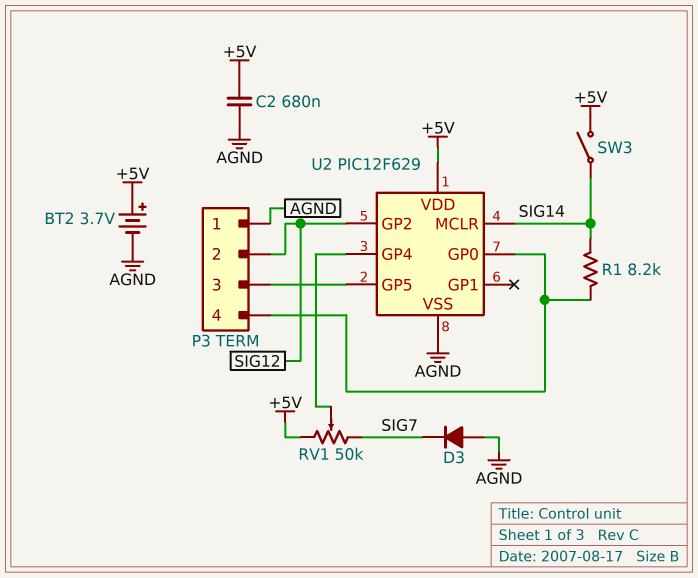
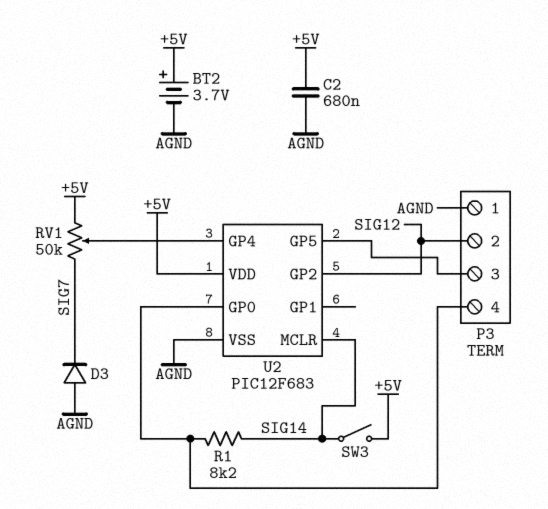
U2: PIC12F629 -> PIC12F683

